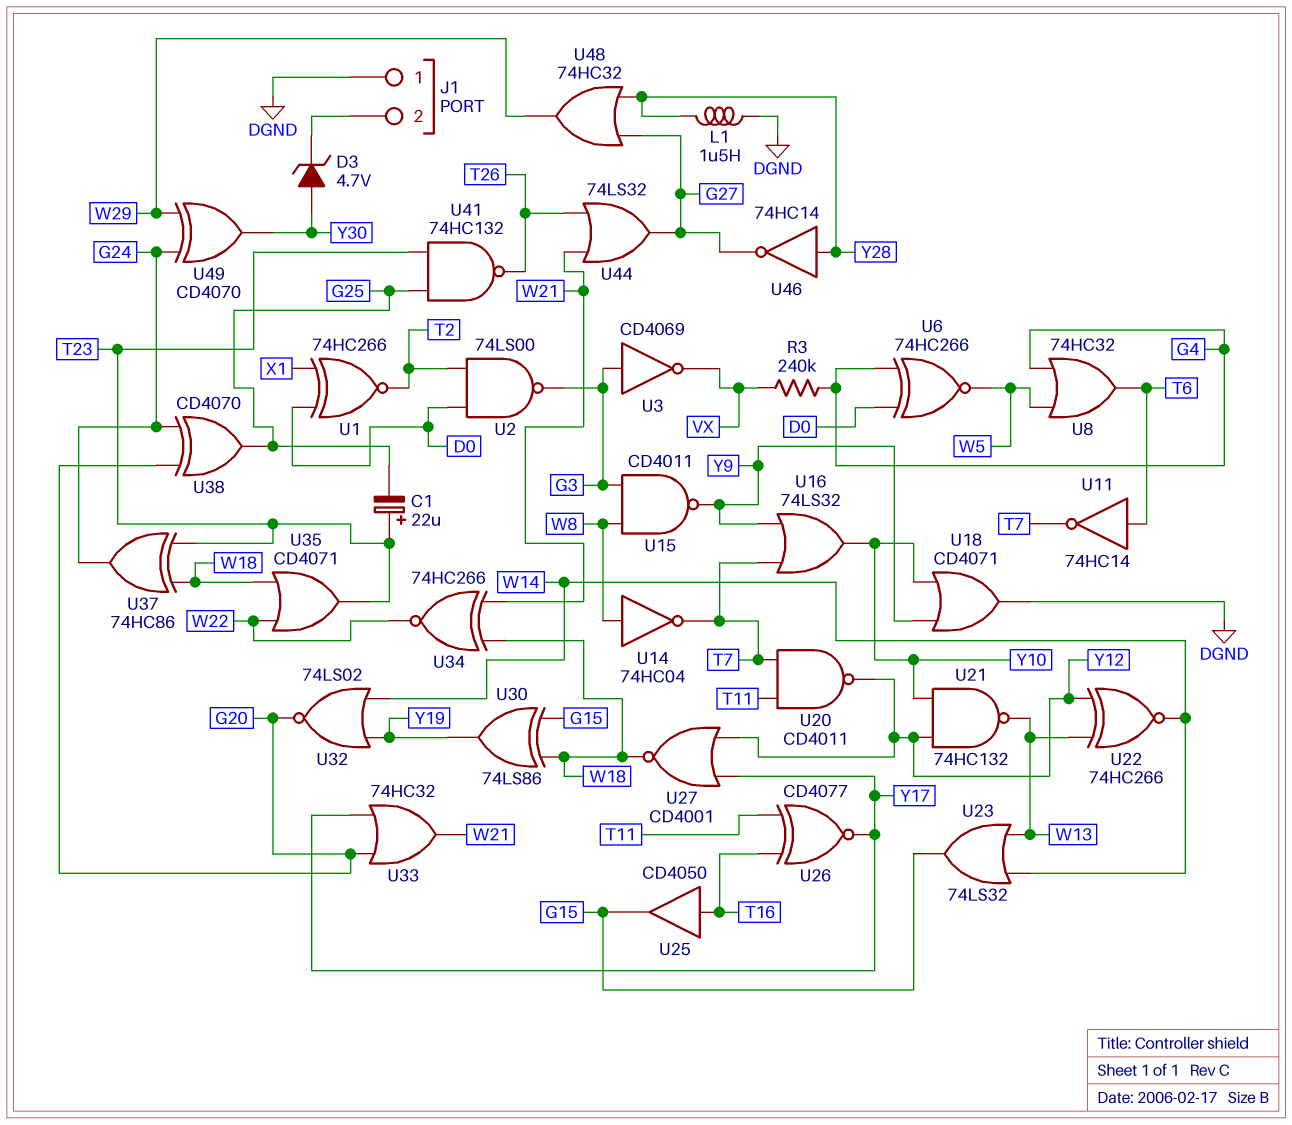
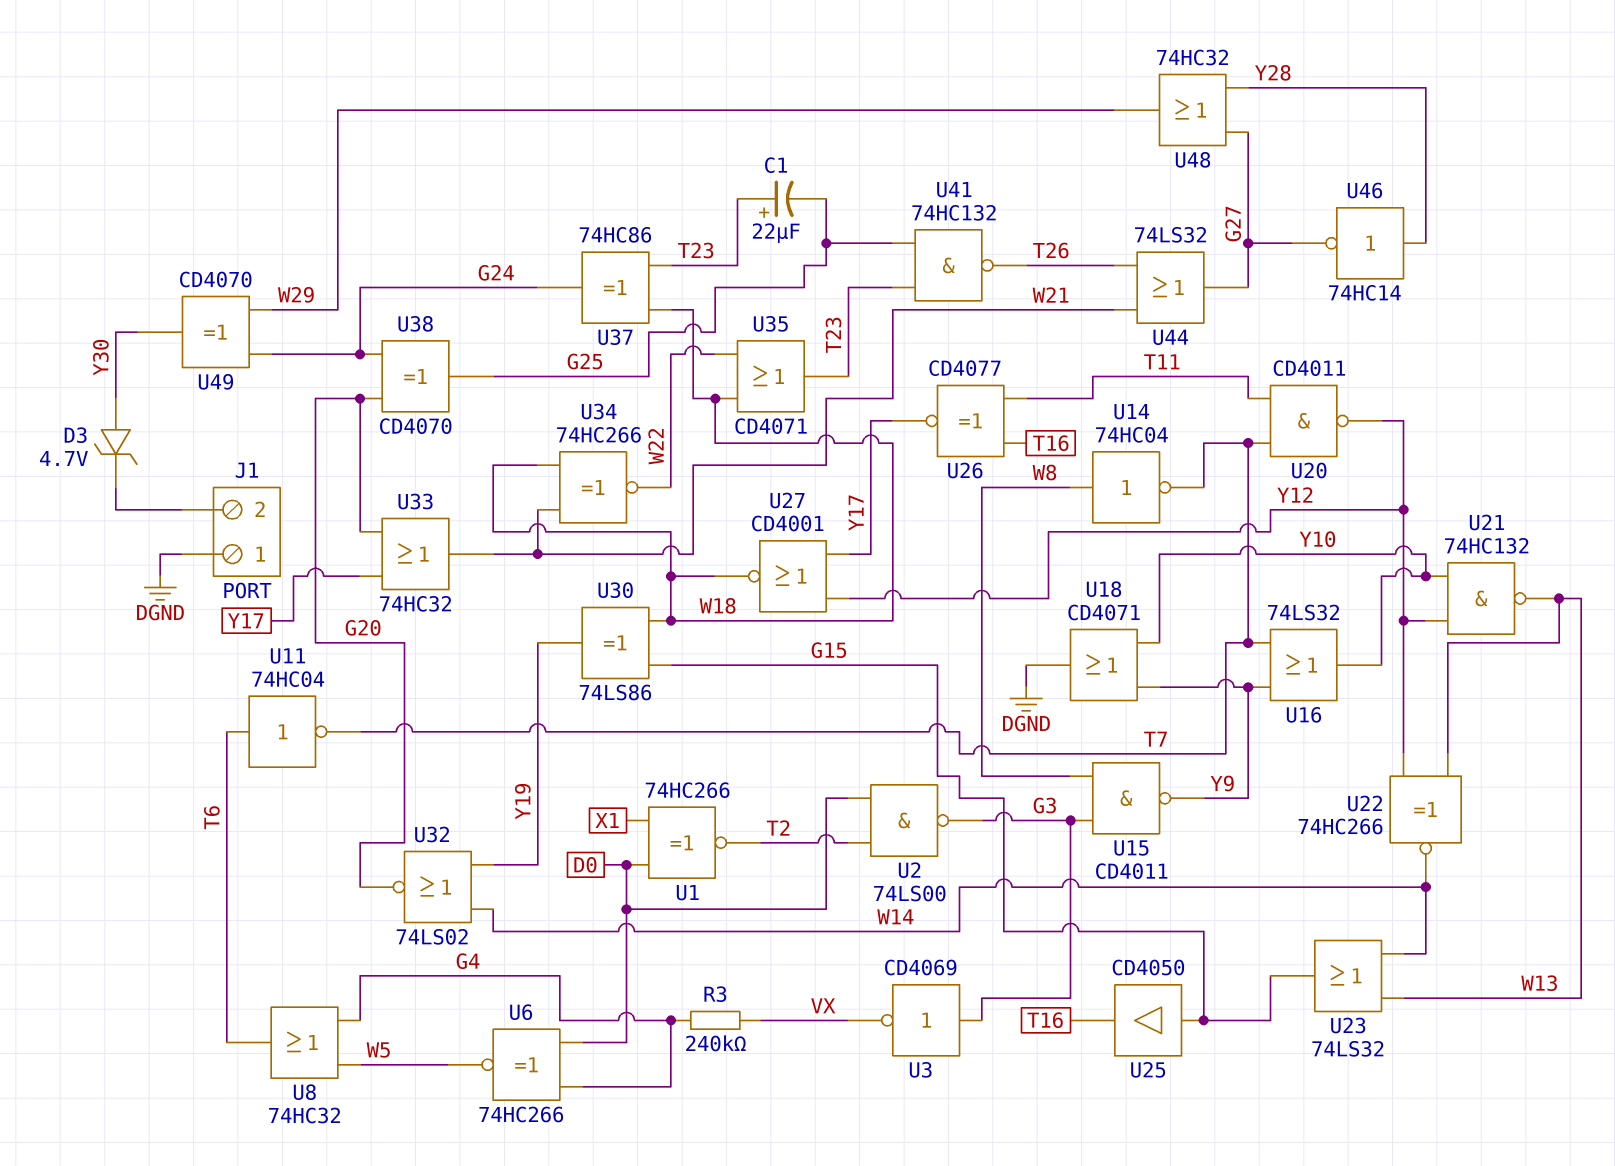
L1: 1.5uH (DGND, Y28) -> none
U11: NOT 74HC14 (in T6, out T7) -> NOT 74HC04 (in T6, out T7)
U25: buffer CD4050 (in T16, out G15) -> buffer CD4050 (in G15, out T16)

